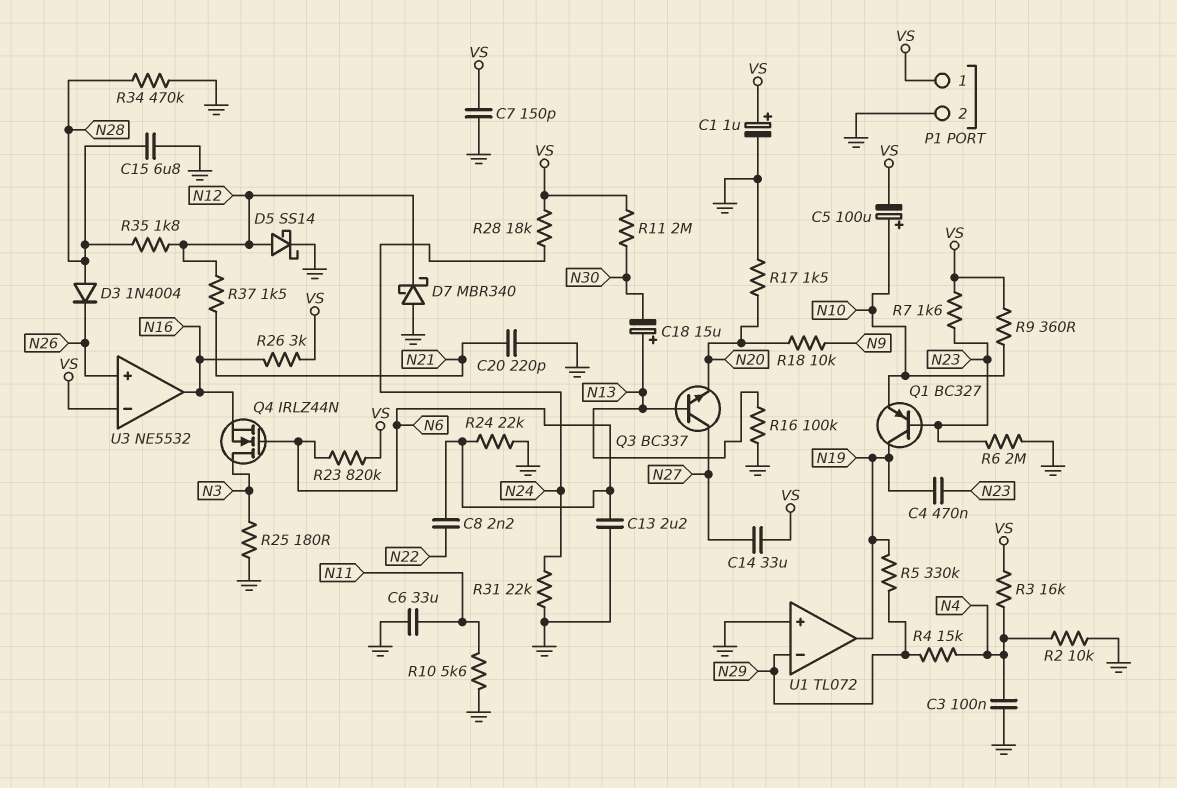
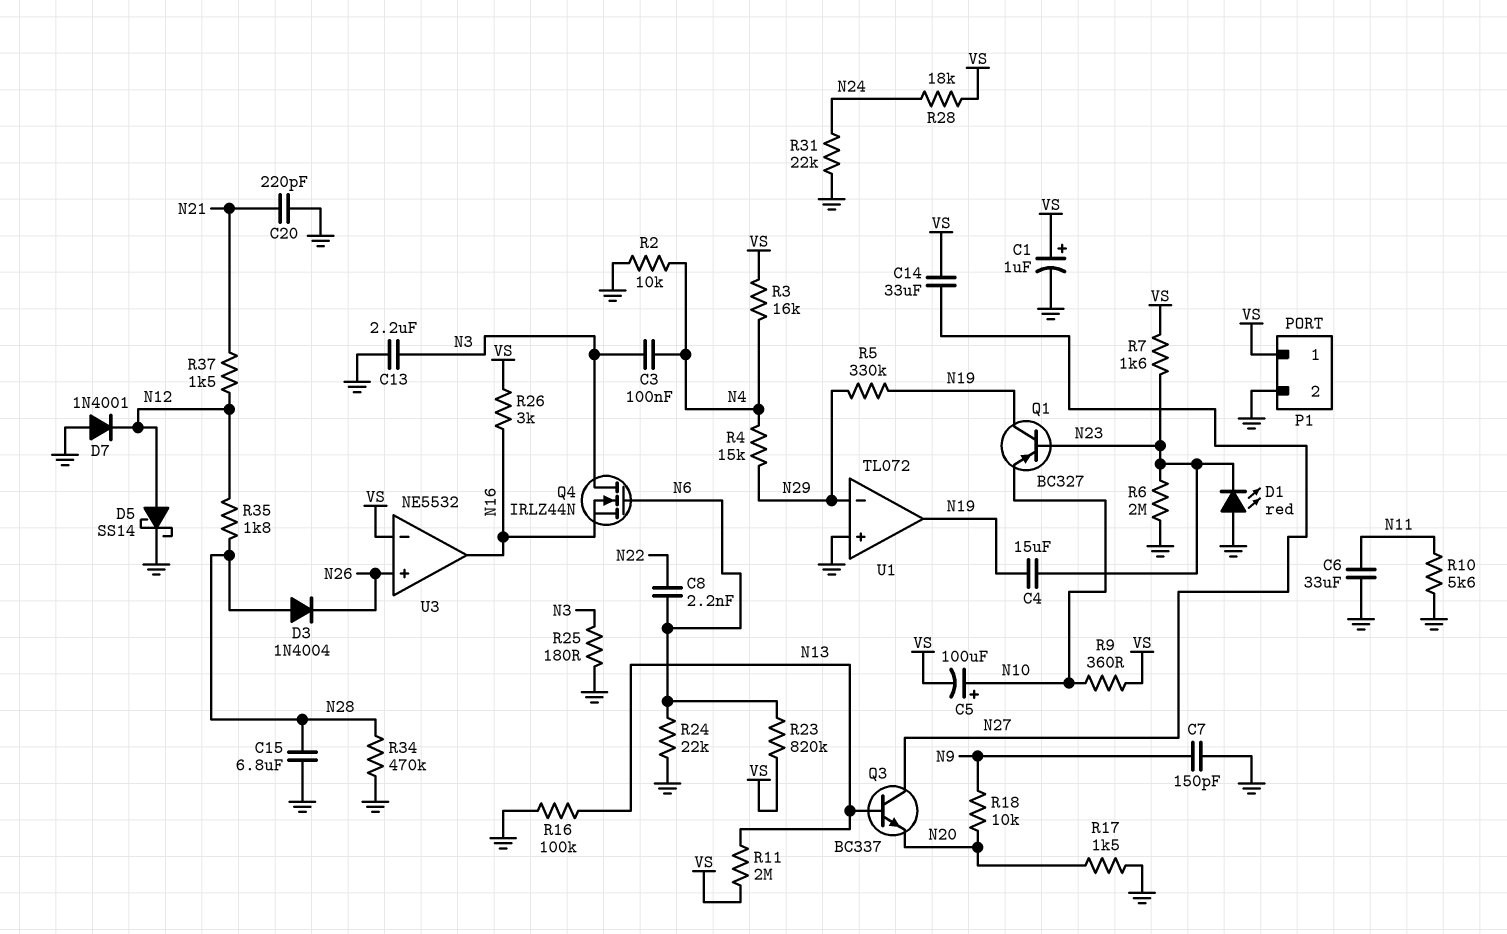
C3: 100nF (GND, N4) -> 100nF (N3, N4)
C4: 470nF (N19, N23) -> 15uF (N19, N23)
C7: 150pF (GND, VS) -> 150pF (GND, N9)
C13: 2.2uF (GND, N6) -> 2.2uF (GND, N3)
C18: 15uF (plus N13, minus N30) -> none
D1: none -> LED red (A GND, K N23)
D7: schottky MBR340 (A GND, K N12) -> diode 1N4001 (A GND, K N12)
R11: 2M (N30, VS) -> 2M (N13, VS)

